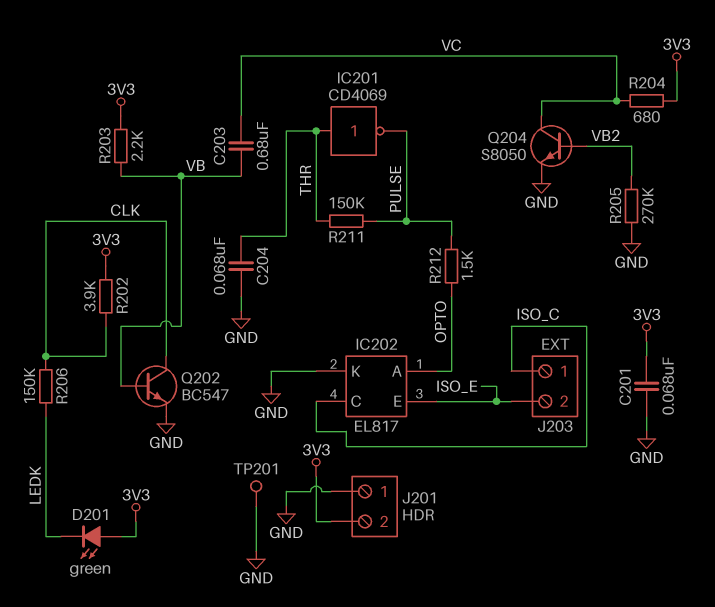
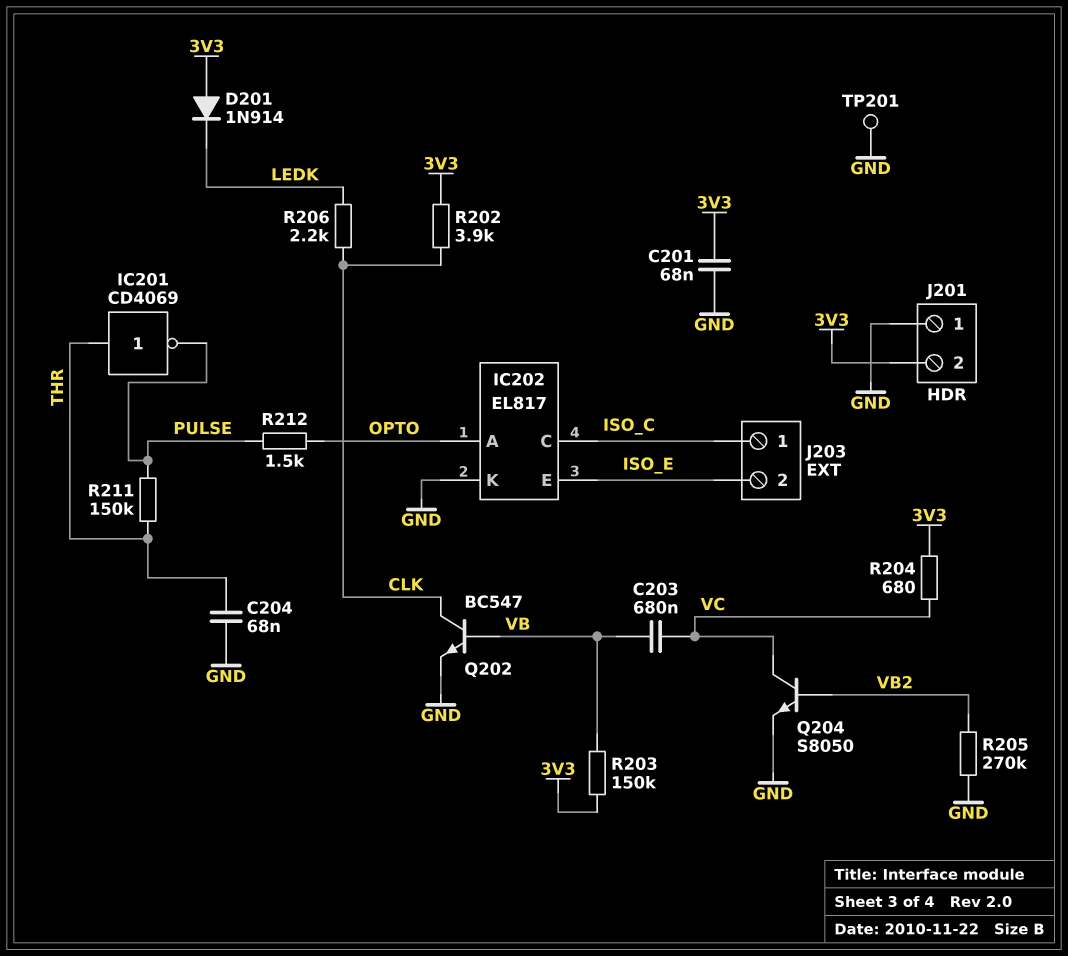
D201: LED green (A 3V3, K LEDK) -> diode 1N914 (A 3V3, K LEDK)
R203: 2.2k (3V3, VB) -> 150k (3V3, VB)
R206: 150k (CLK, LEDK) -> 2.2k (CLK, LEDK)

